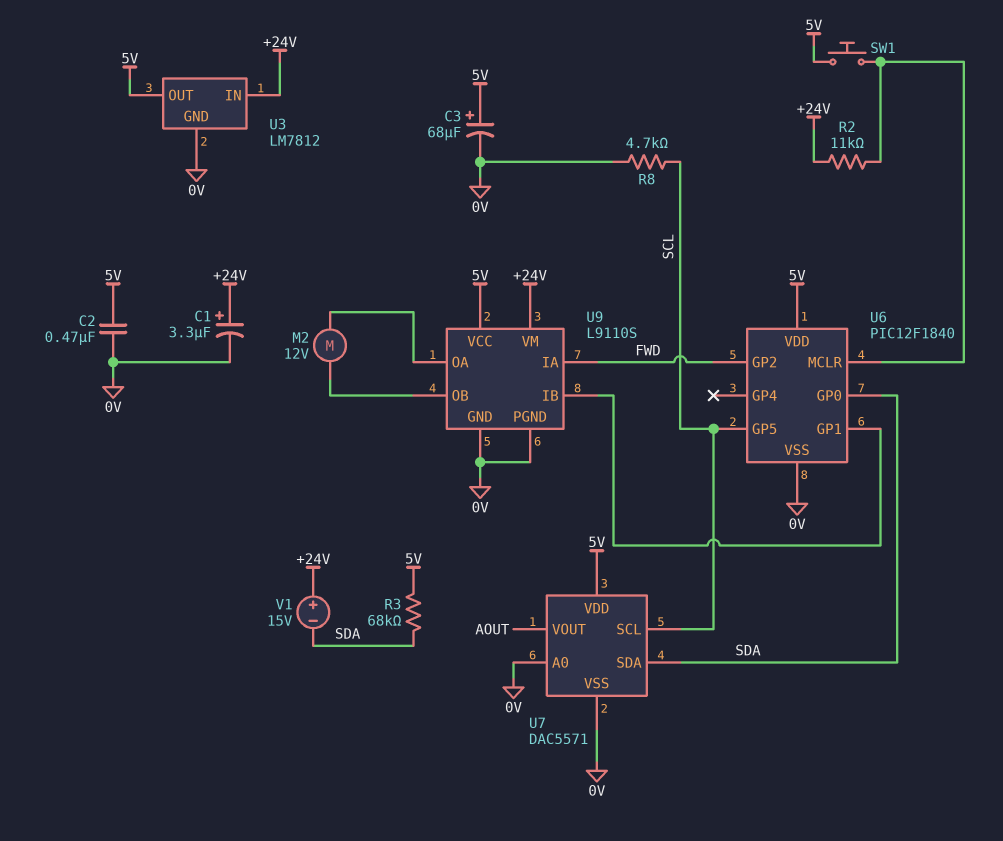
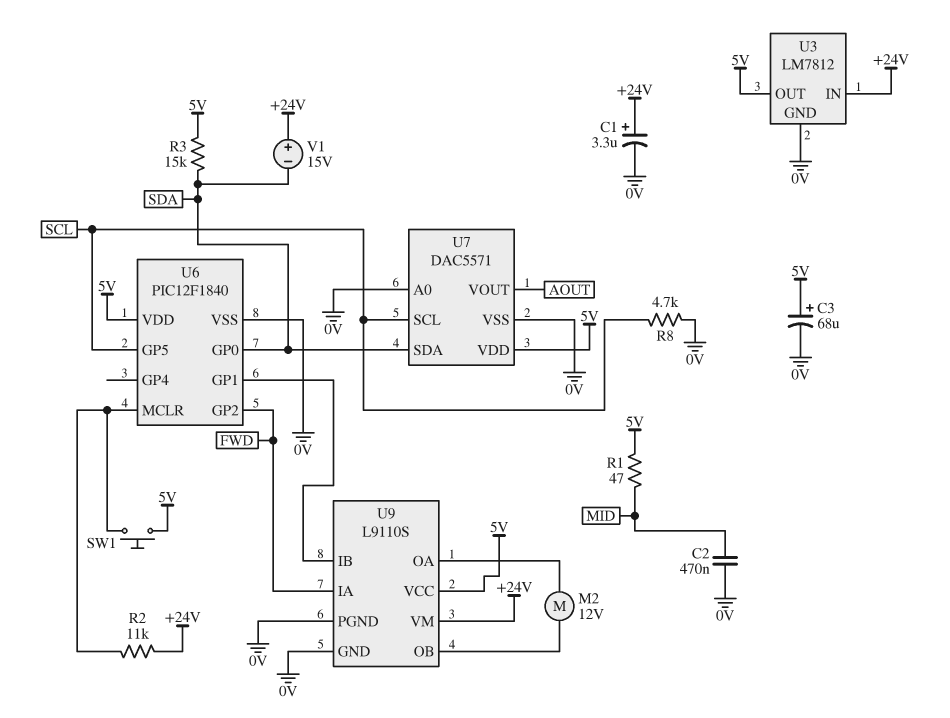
C2: 470nF (0V, 5V) -> 470nF (0V, MID)
R1: none -> 47 (5V, MID)
R3: 68k (5V, SDA) -> 15k (5V, SDA)

